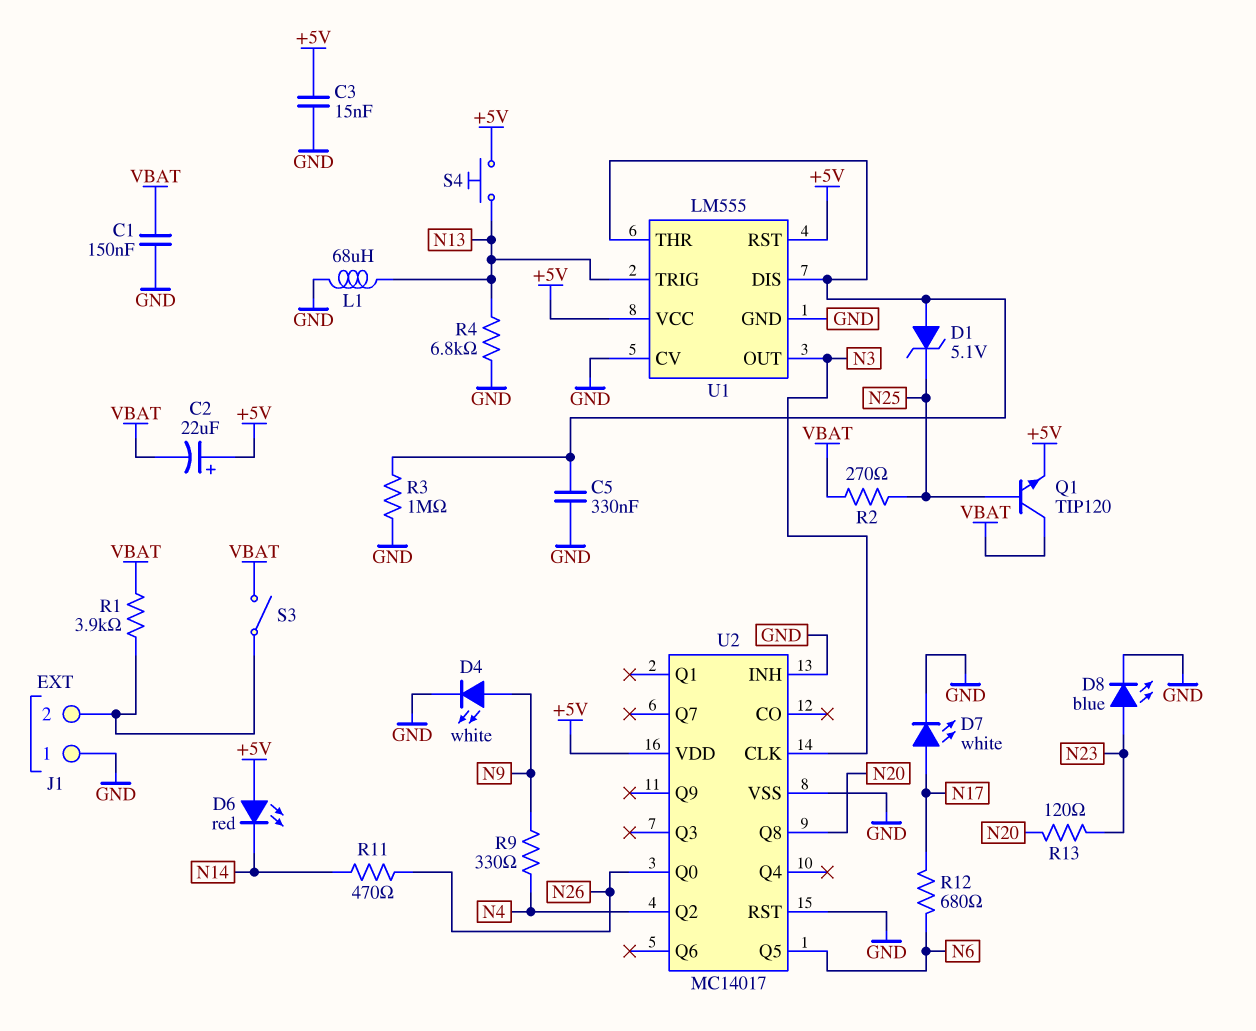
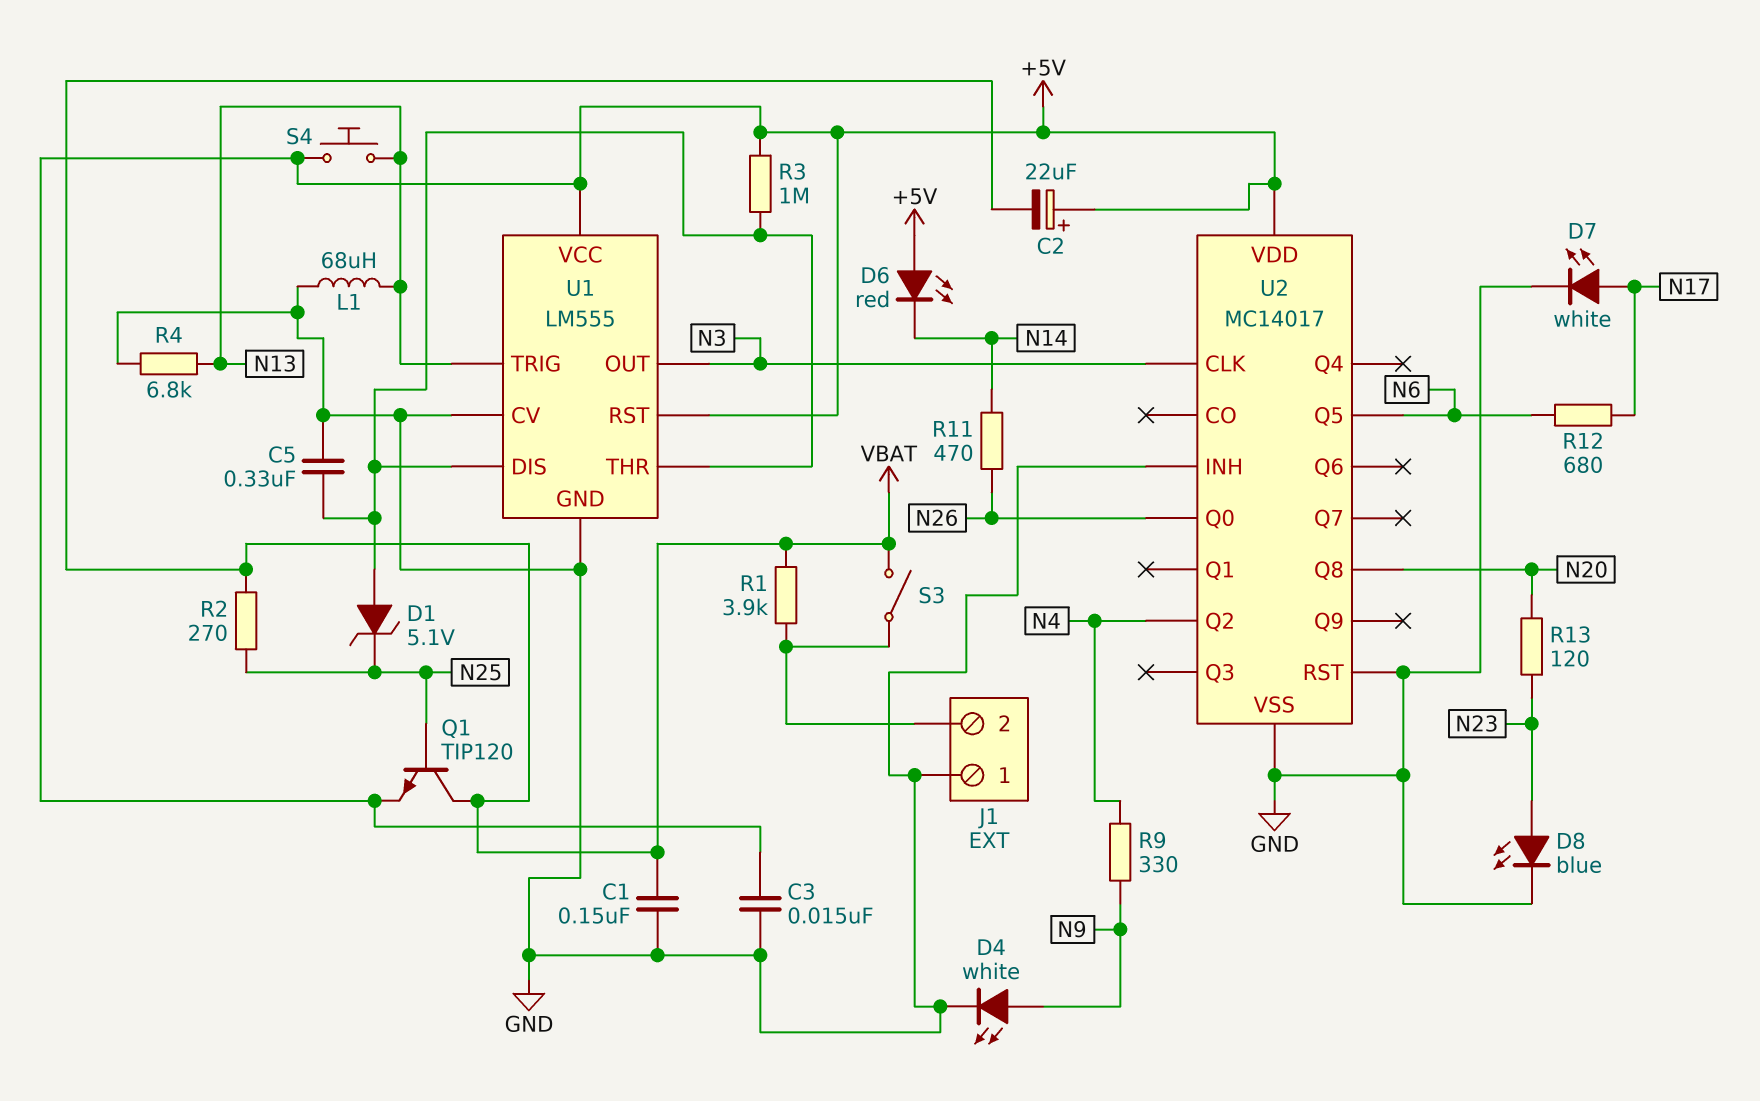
R3: 1M (GND, U1/DIS) -> 1M (+5V, U1/DIS)

